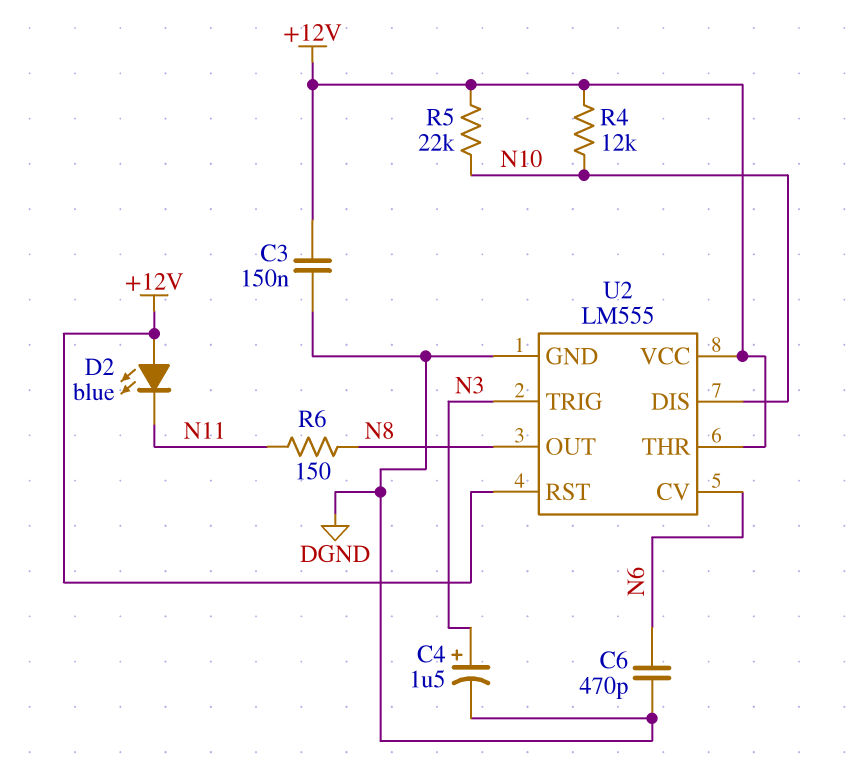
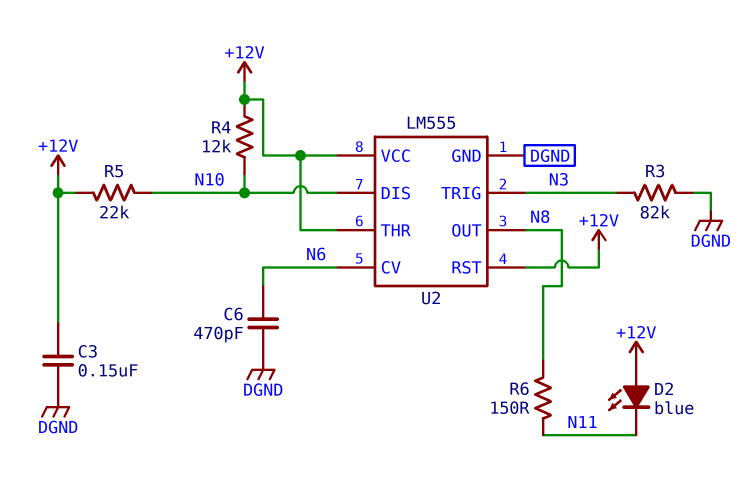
C4: 1.5uF (plus N3, minus DGND) -> none
R3: none -> 82k (DGND, N3)

